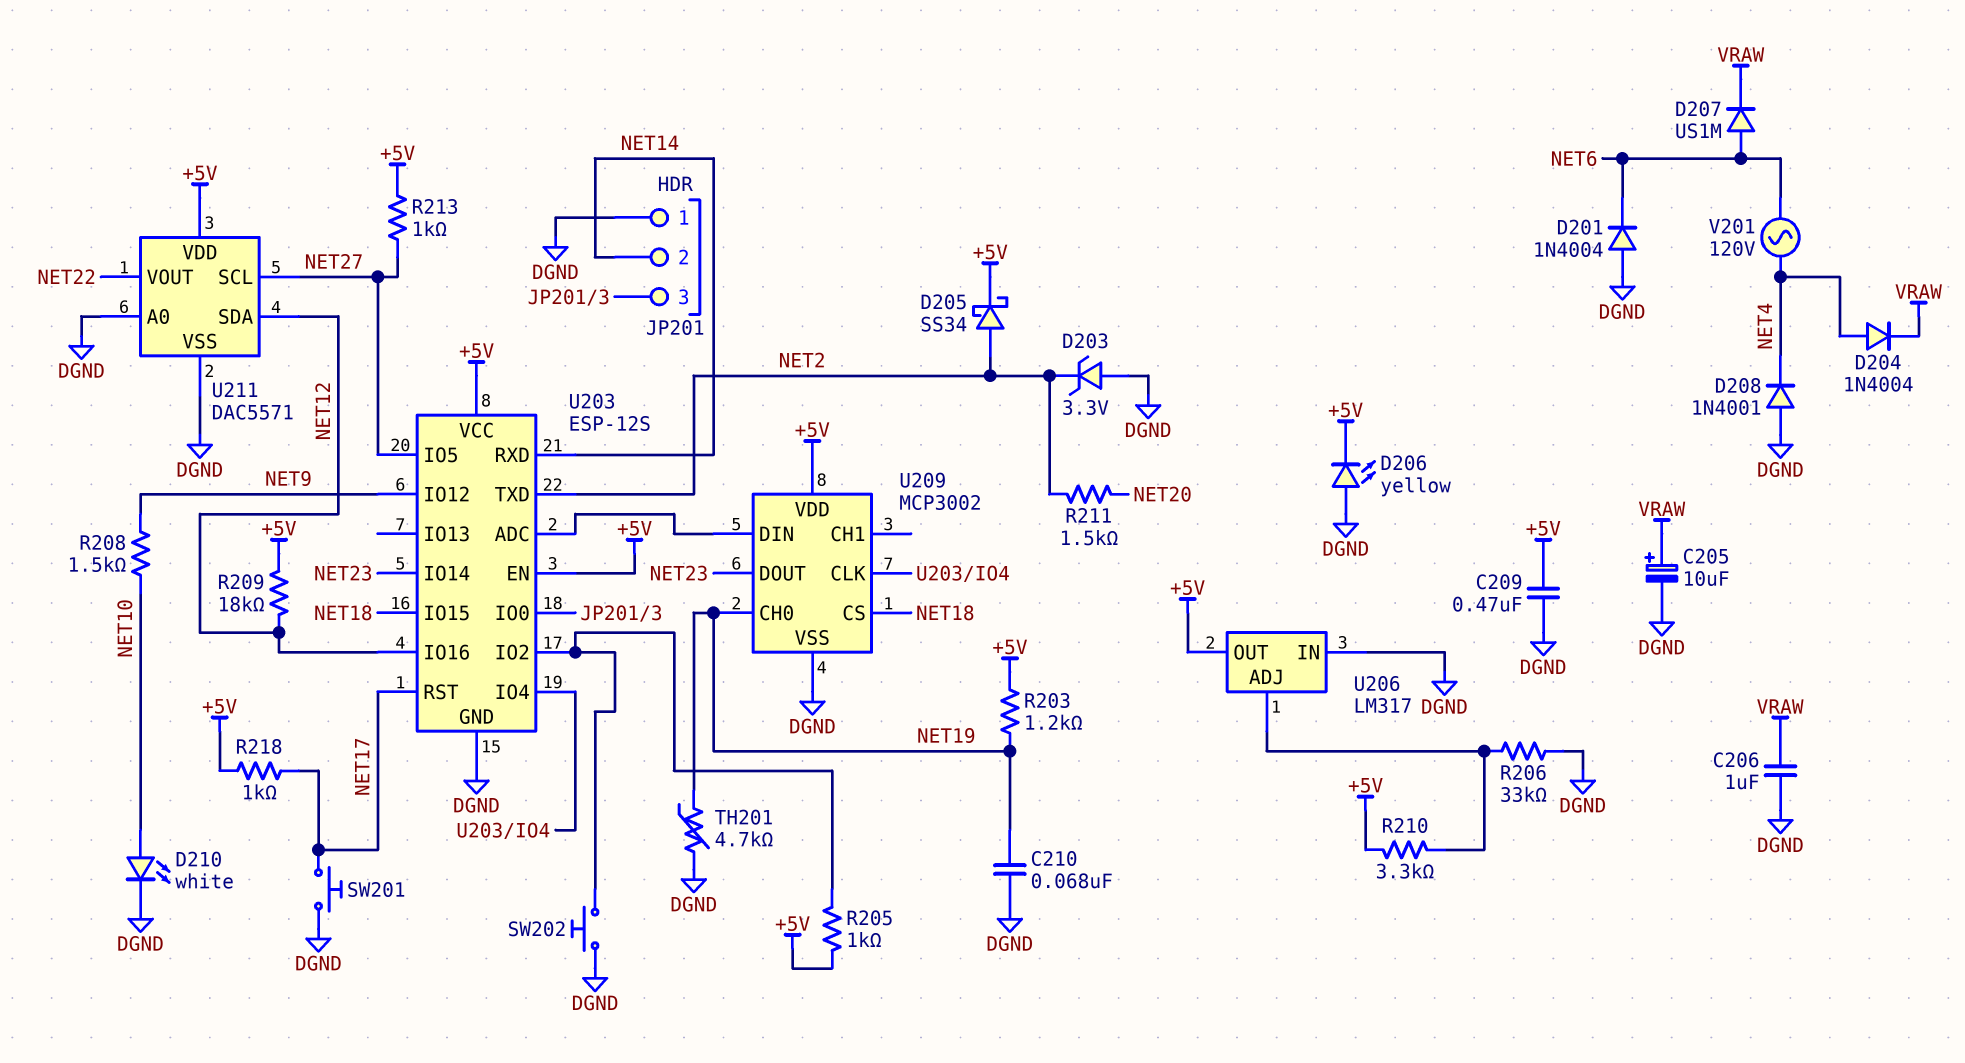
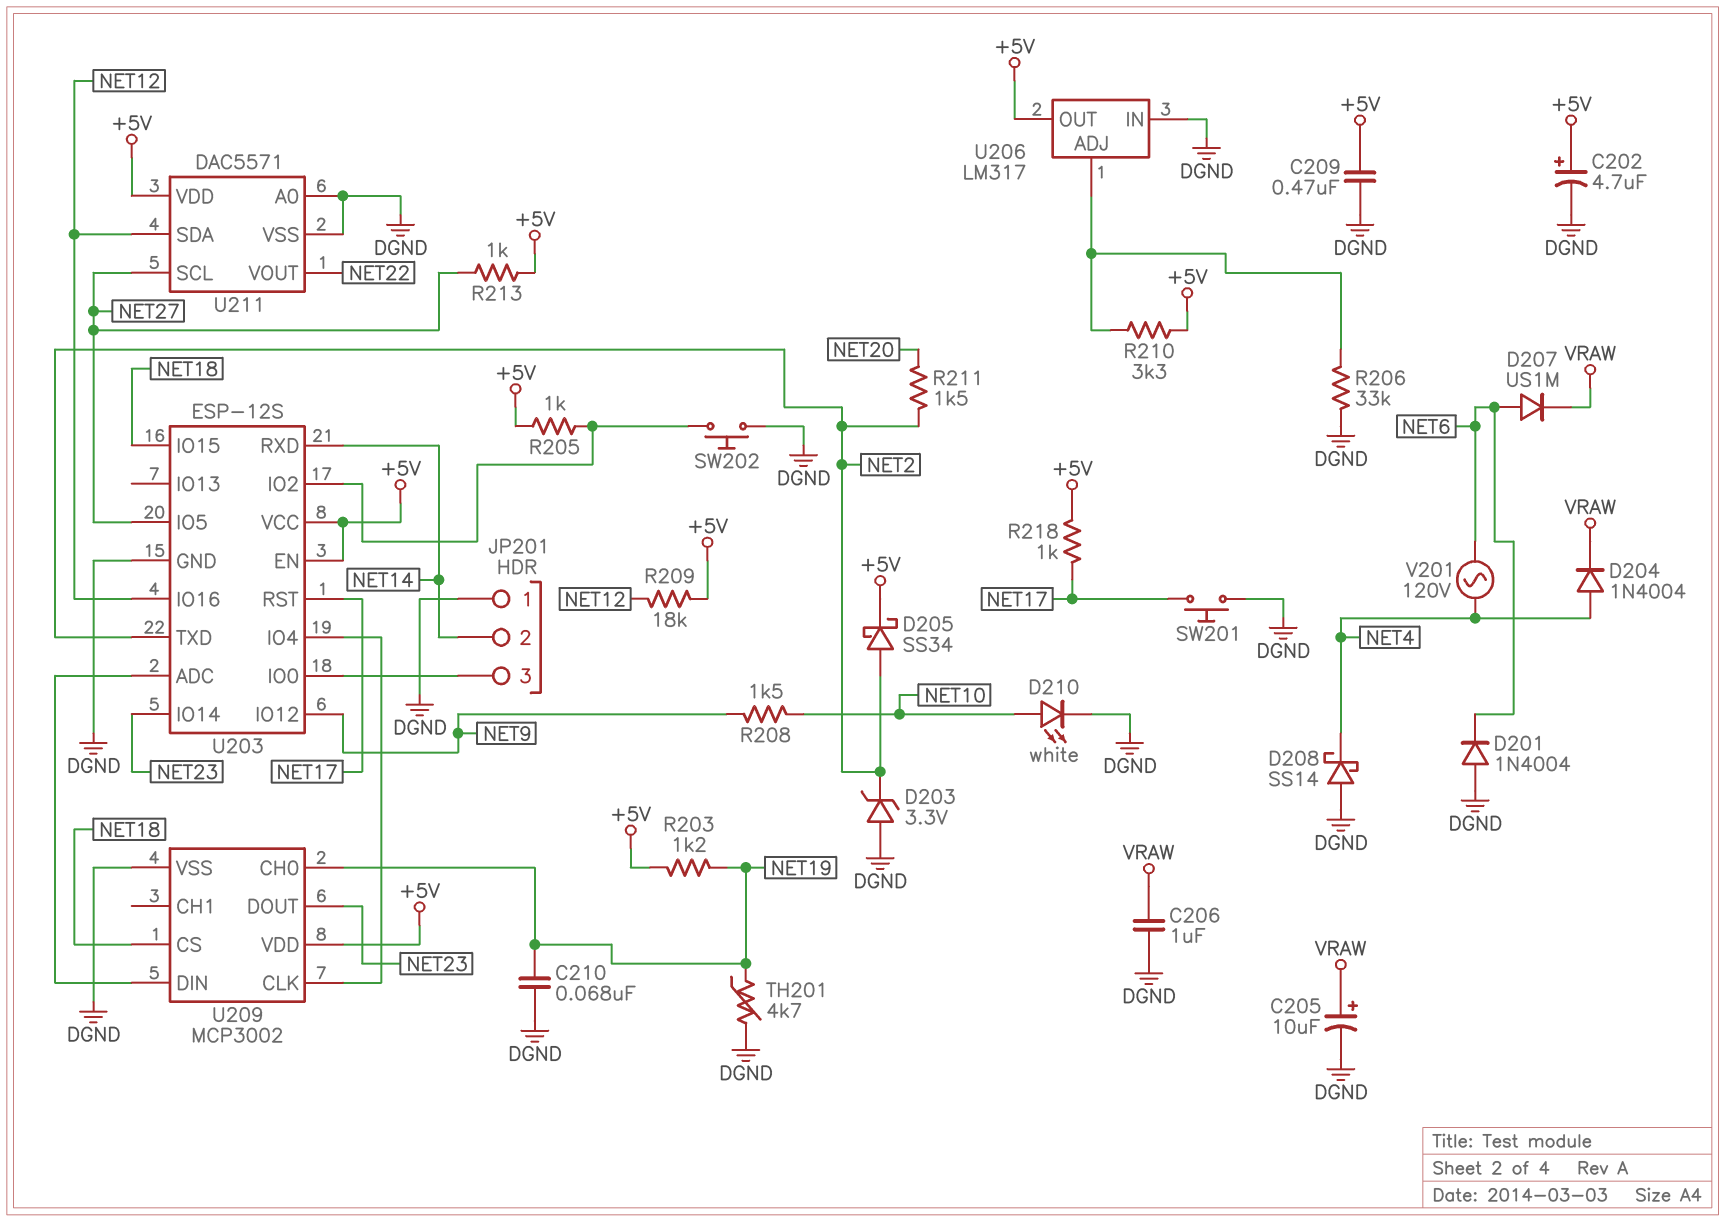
C202: none -> 4.7uF (plus +5V, minus DGND)
D206: LED yellow (A DGND, K +5V) -> none
D208: diode 1N4001 (A DGND, K NET4) -> schottky SS14 (A DGND, K NET4)

